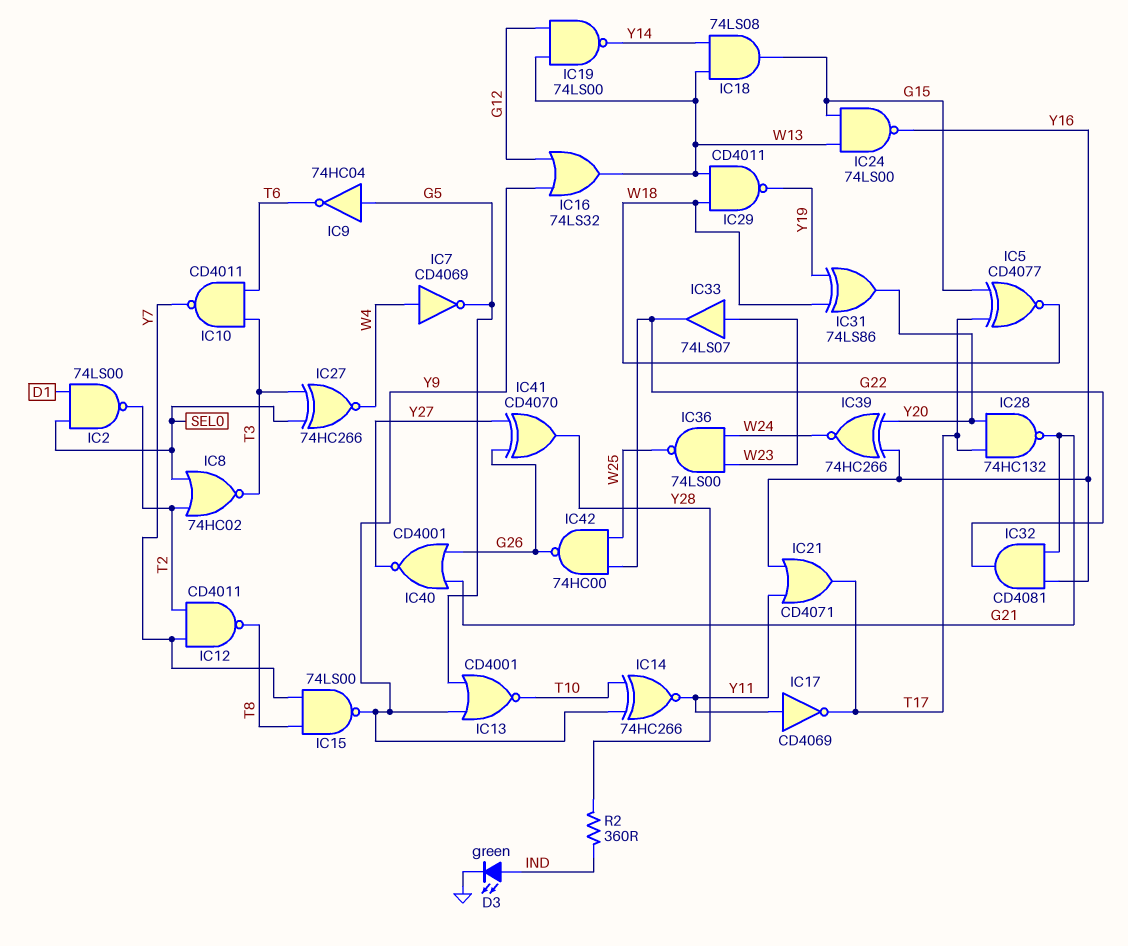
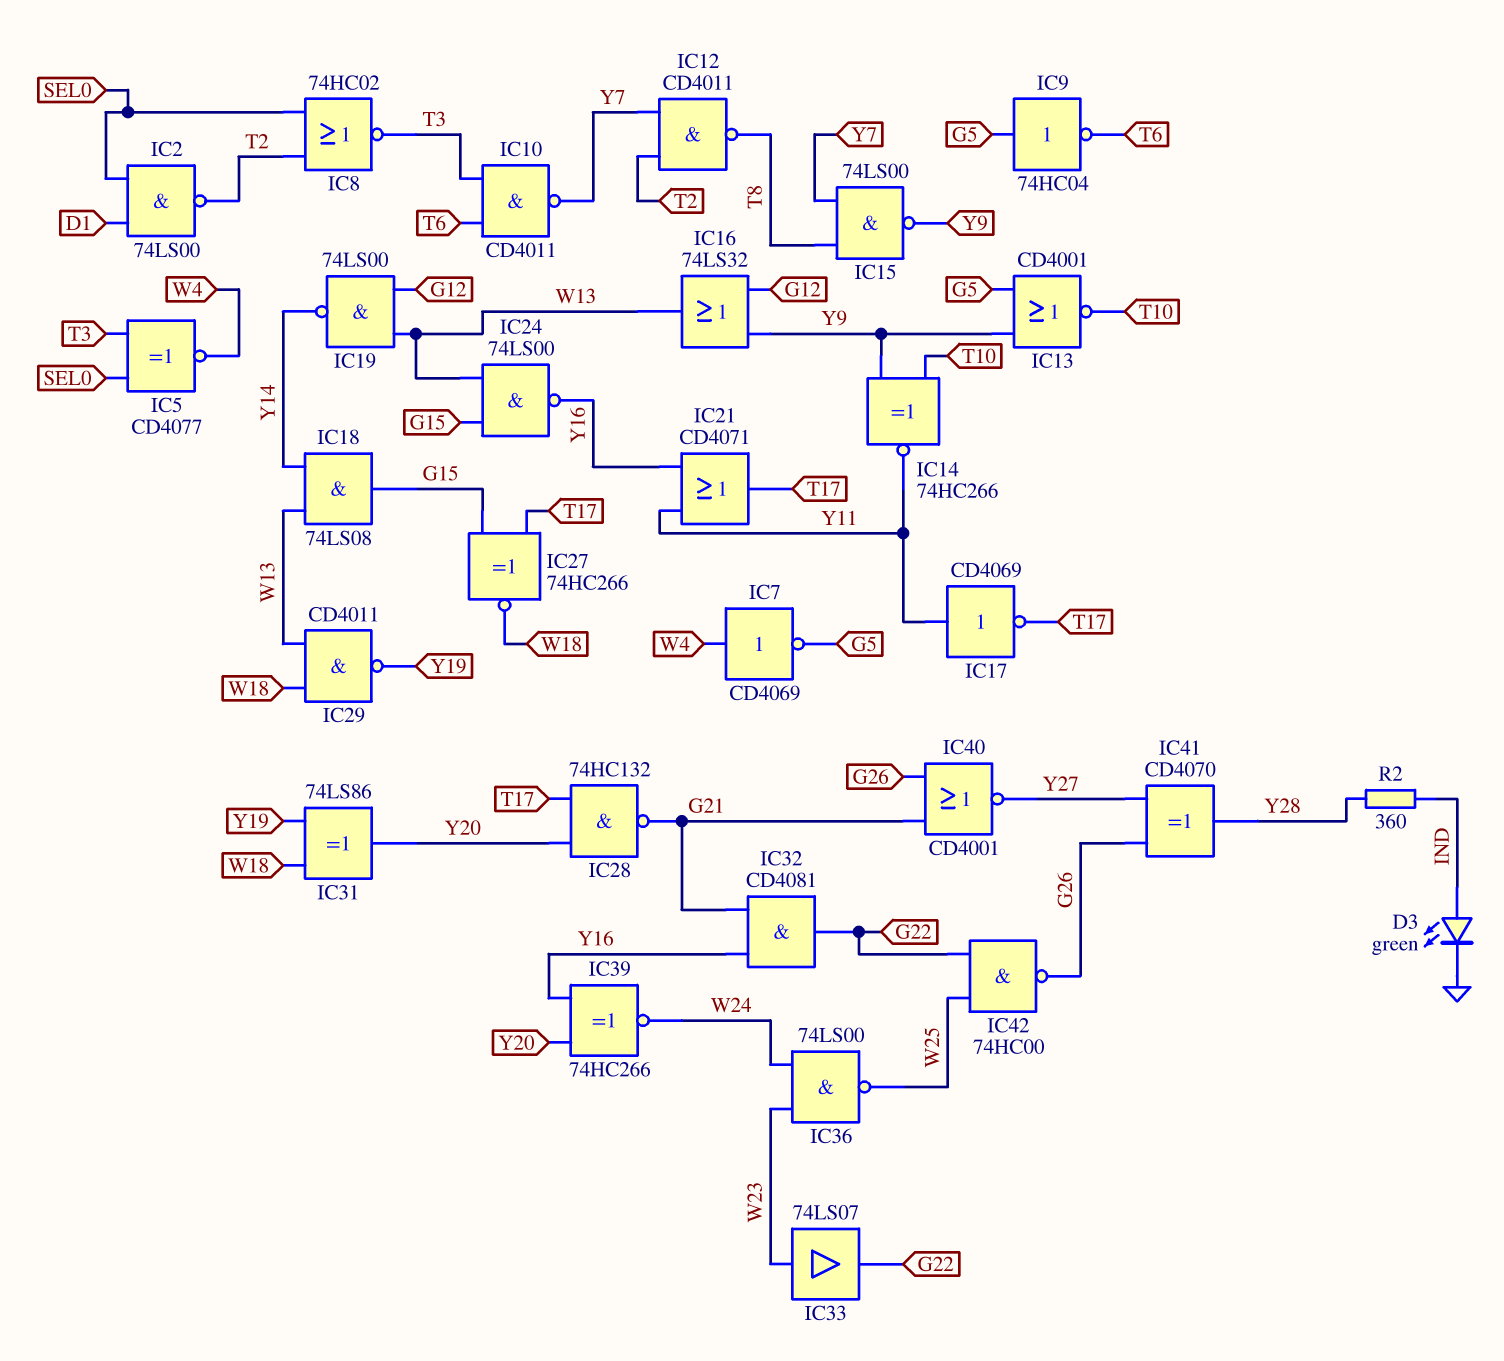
IC5: XNOR CD4077 (in G15, in T17, out W18) -> XNOR CD4077 (in SEL0, in T3, out W4)
IC27: XNOR 74HC266 (in SEL0, in T3, out W4) -> XNOR 74HC266 (in G15, in T17, out W18)

